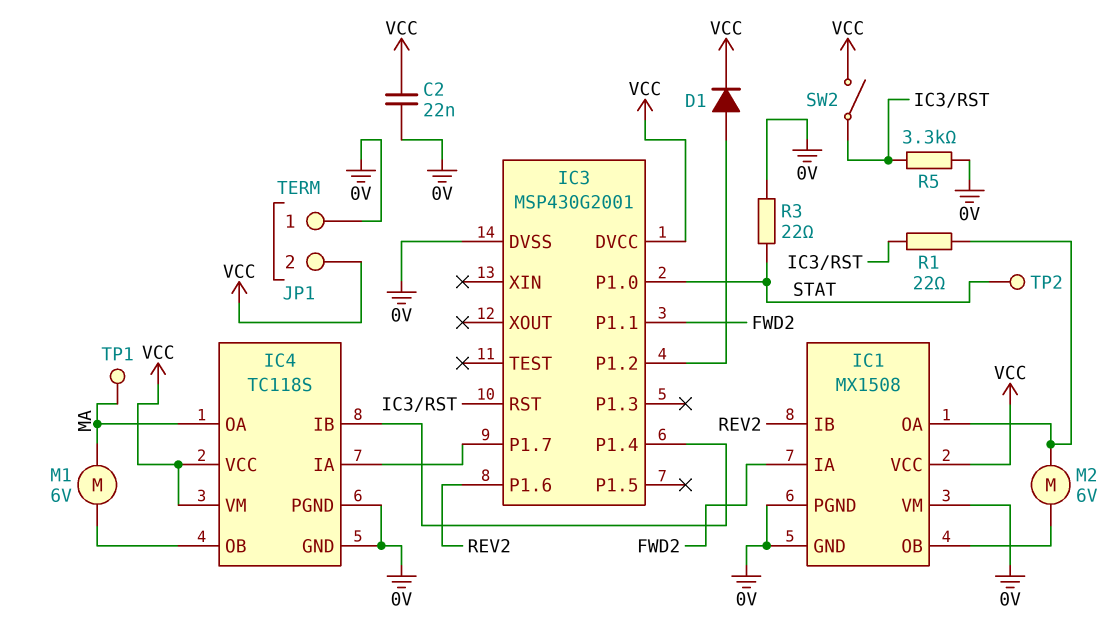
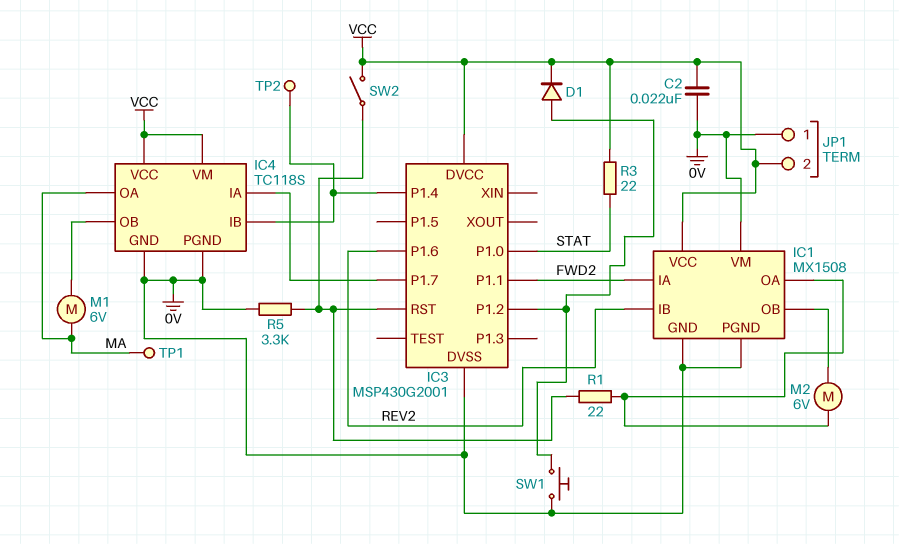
R3: 22 (0V, STAT) -> 22 (STAT, VCC)
SW1: none -> button (0V, IC3/P1.2)
TP2: test point (STAT) -> test point (IC3/P1.4)

